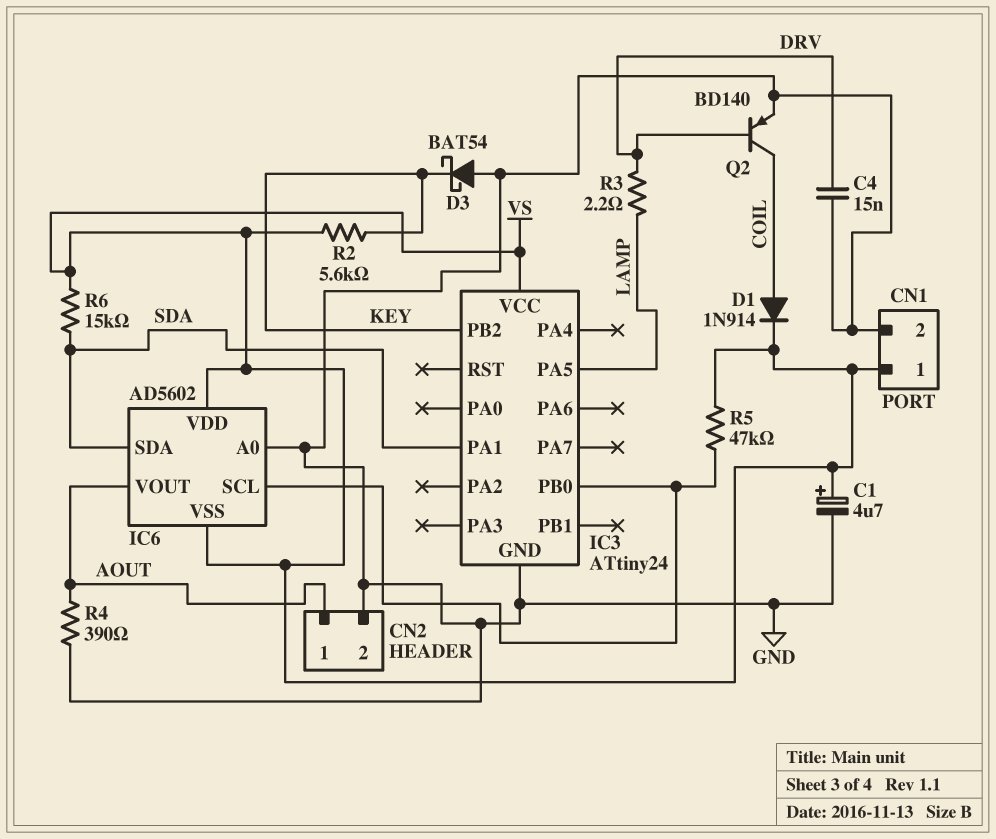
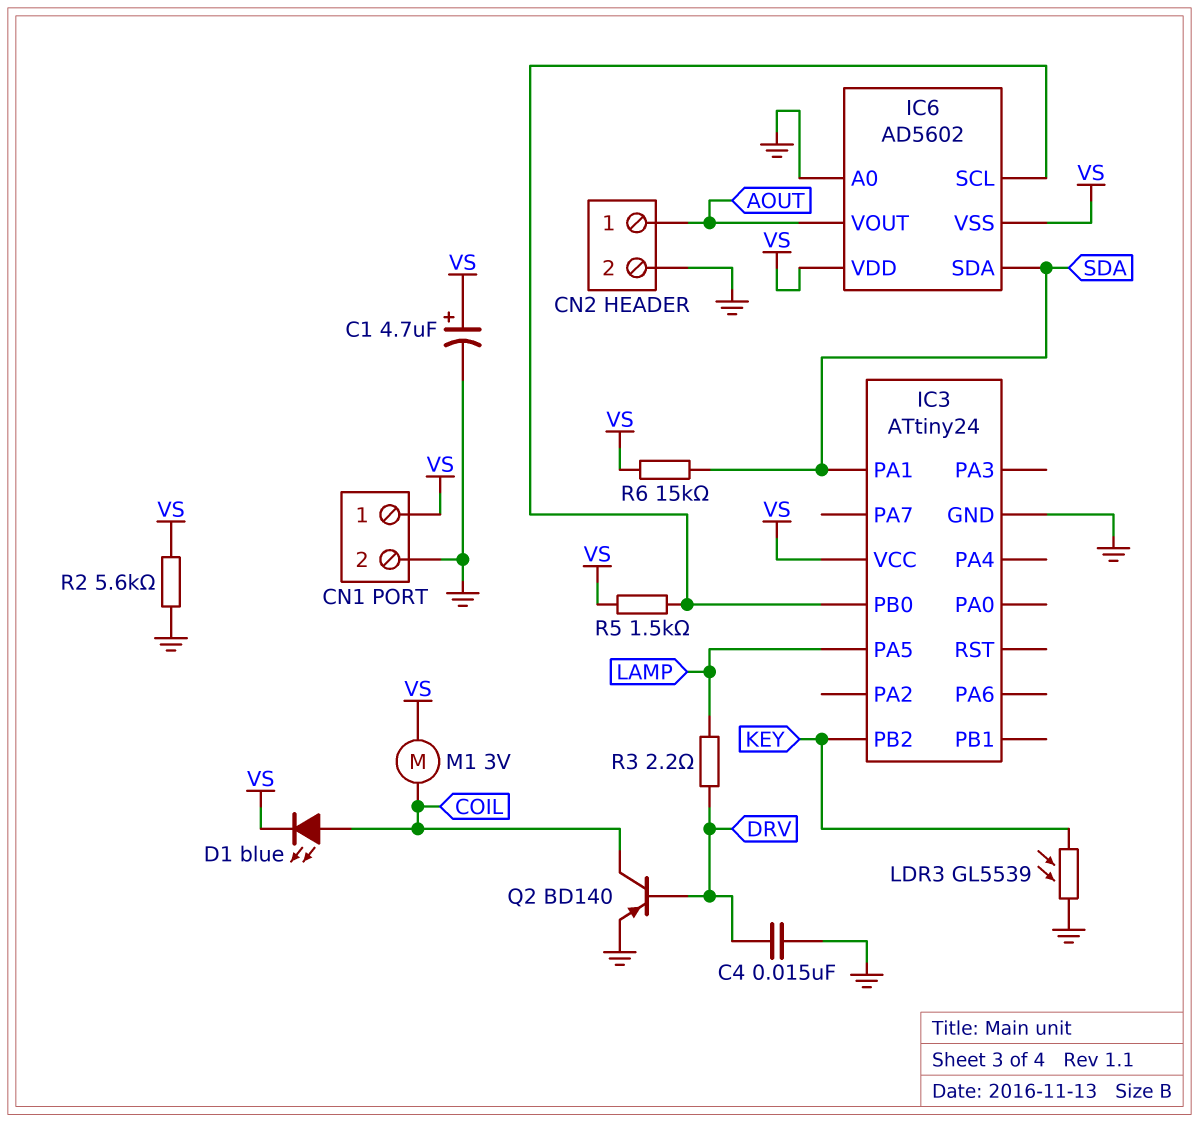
D1: diode 1N914 (A COIL, K VS) -> LED blue (A COIL, K VS)
D3: schottky BAT54 (A GND, K KEY) -> none
LDR3: none -> GL5539 (GND, KEY)
M1: none -> motor 3V (COIL, VS)
R2: 5.6k (KEY, VS) -> 5.6k (GND, VS)
R4: 390 (AOUT, GND) -> none
R5: 47k (IC3/PB0, VS) -> 1.5k (IC3/PB0, VS)

